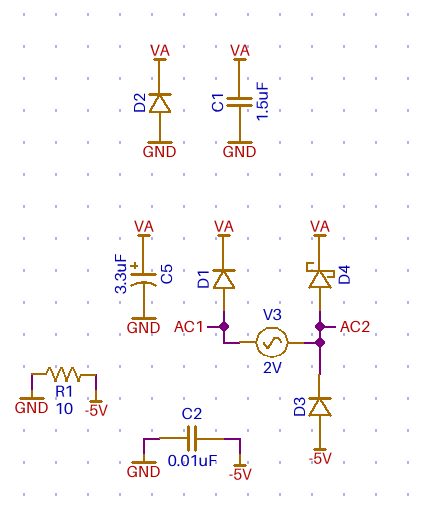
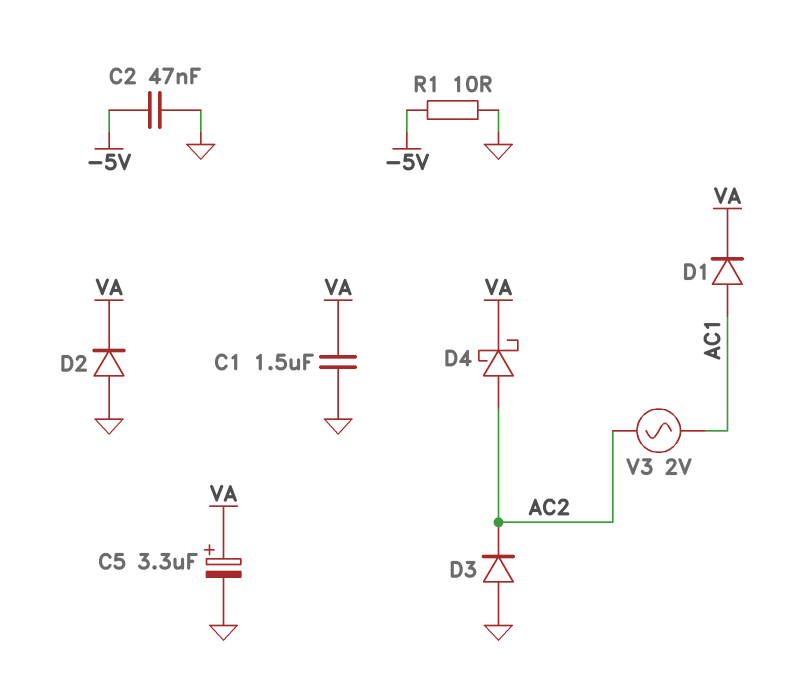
C2: 10nF (-5V, GND) -> 47nF (-5V, GND)
D3: diode (A -5V, K AC2) -> diode (A GND, K AC2)

